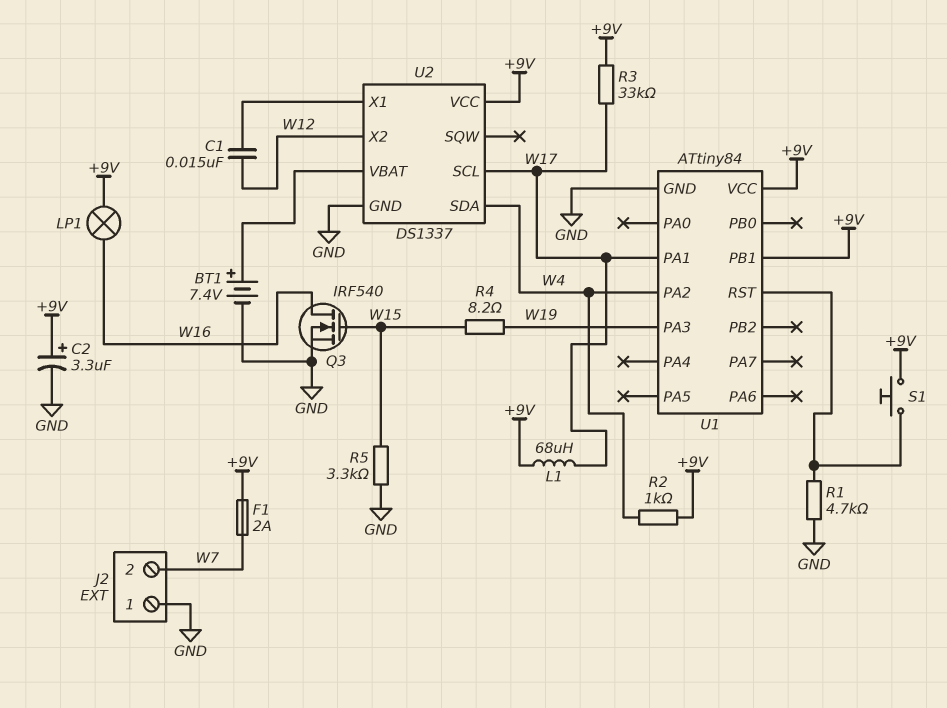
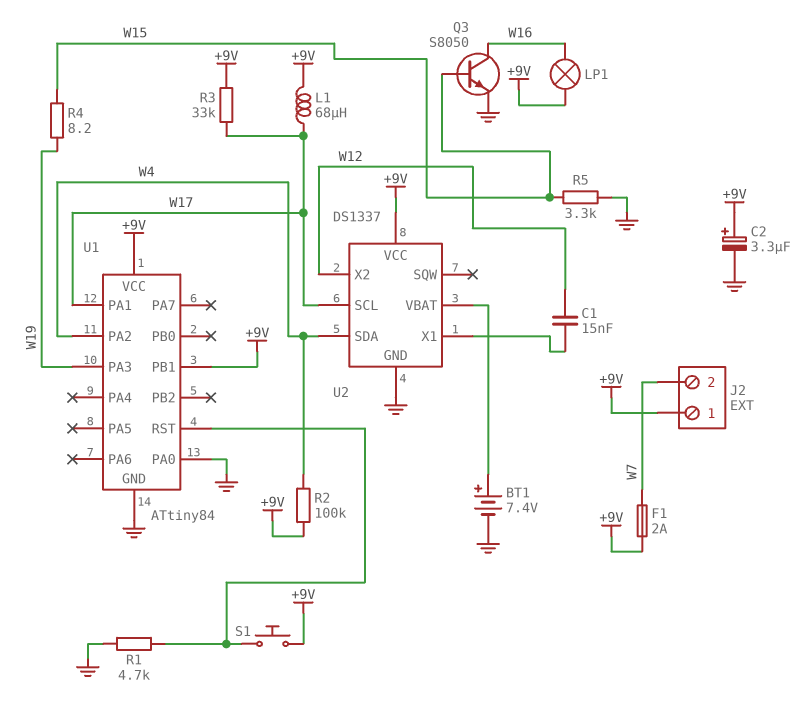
J2 pin 1: GND -> +9V
Q3: NMOS IRF540 (G W15, D W16, S GND) -> NPN S8050 (B W15, C W16, E GND)
R2: 1k (+9V, W4) -> 100k (+9V, W4)
U1 pin PA0: none -> GND

